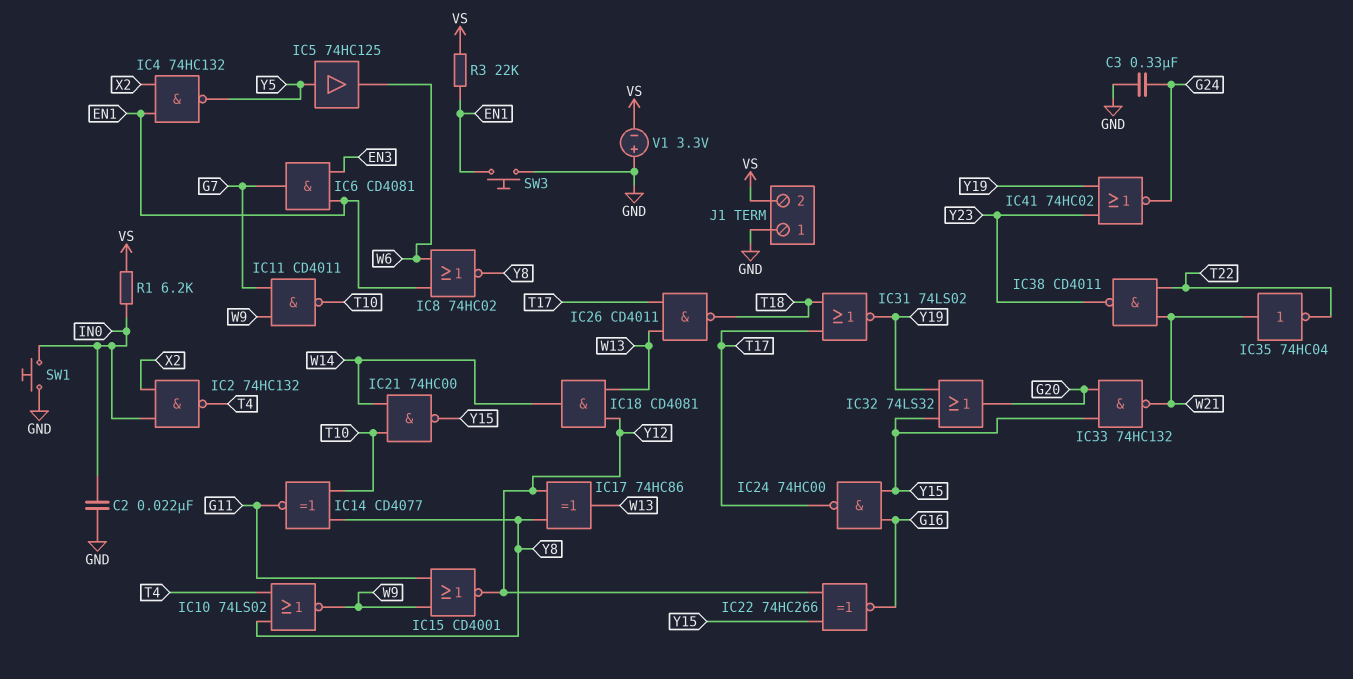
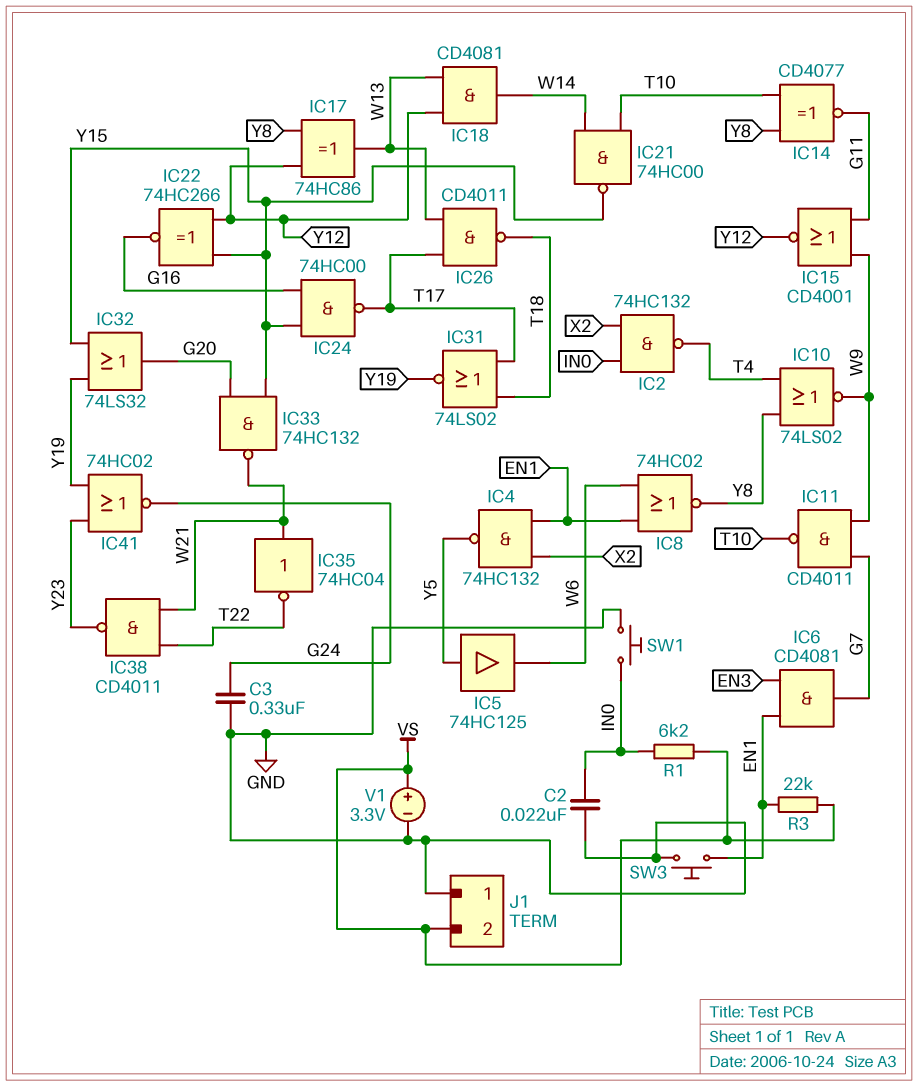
V1: 3.3V (plus GND, minus VS) -> 3.3V (plus VS, minus GND)

